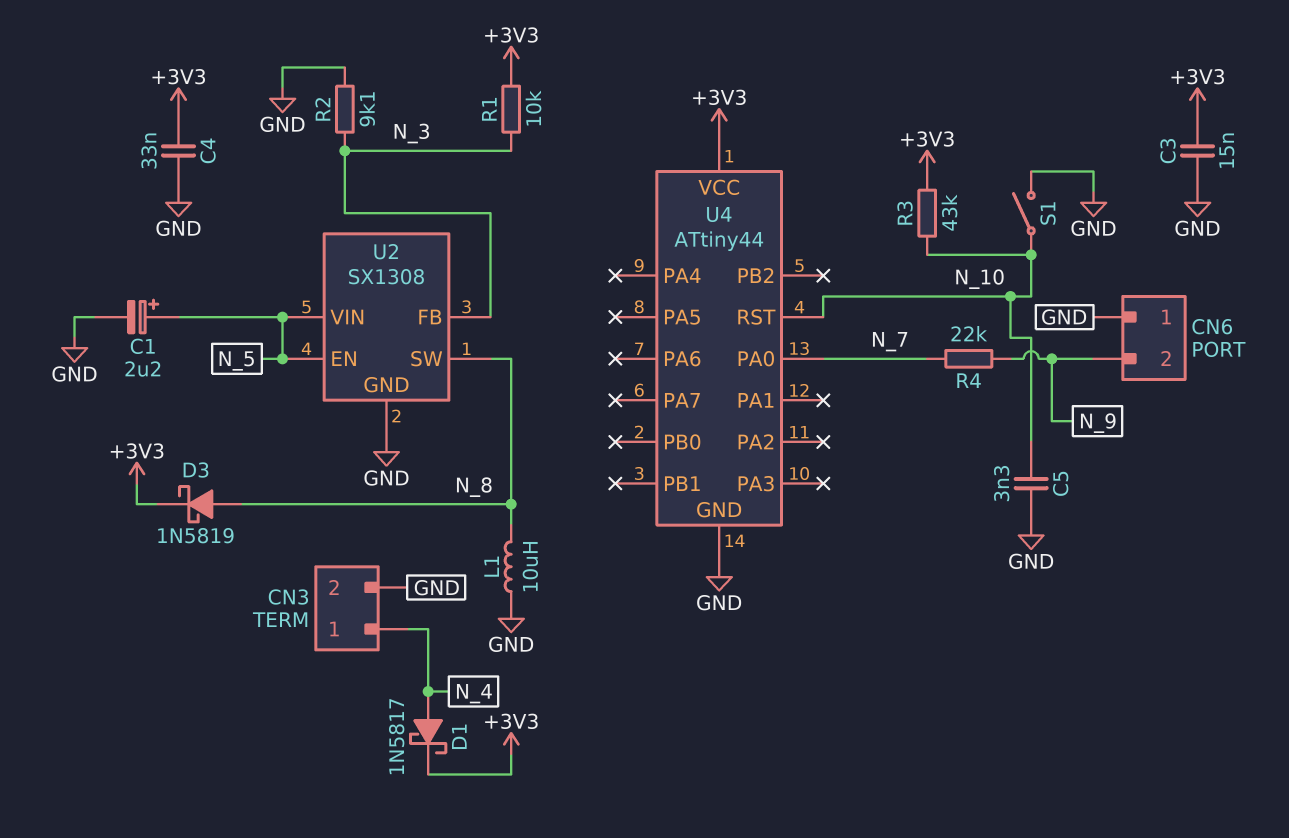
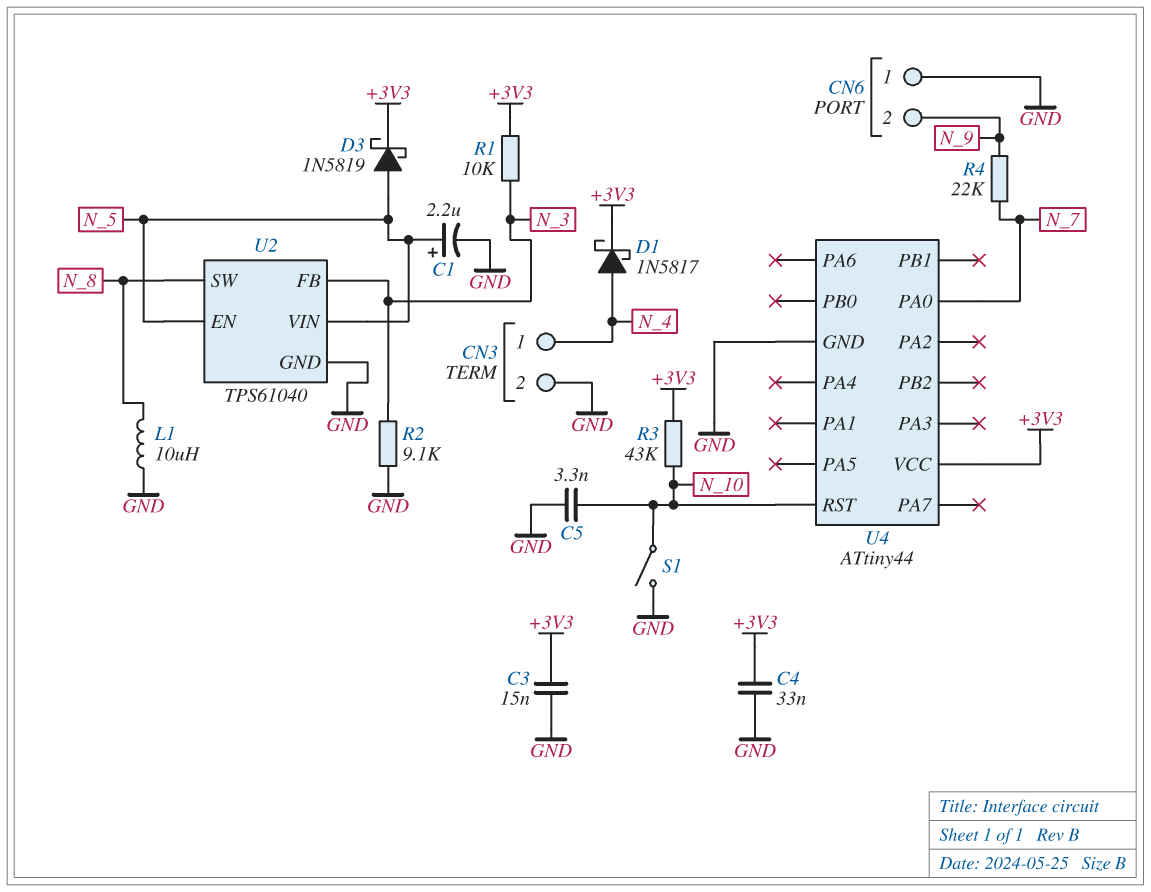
D3: schottky 1N5819 (A N_8, K +3V3) -> schottky 1N5819 (A N_5, K +3V3)
U2: SX1308 -> TPS61040

